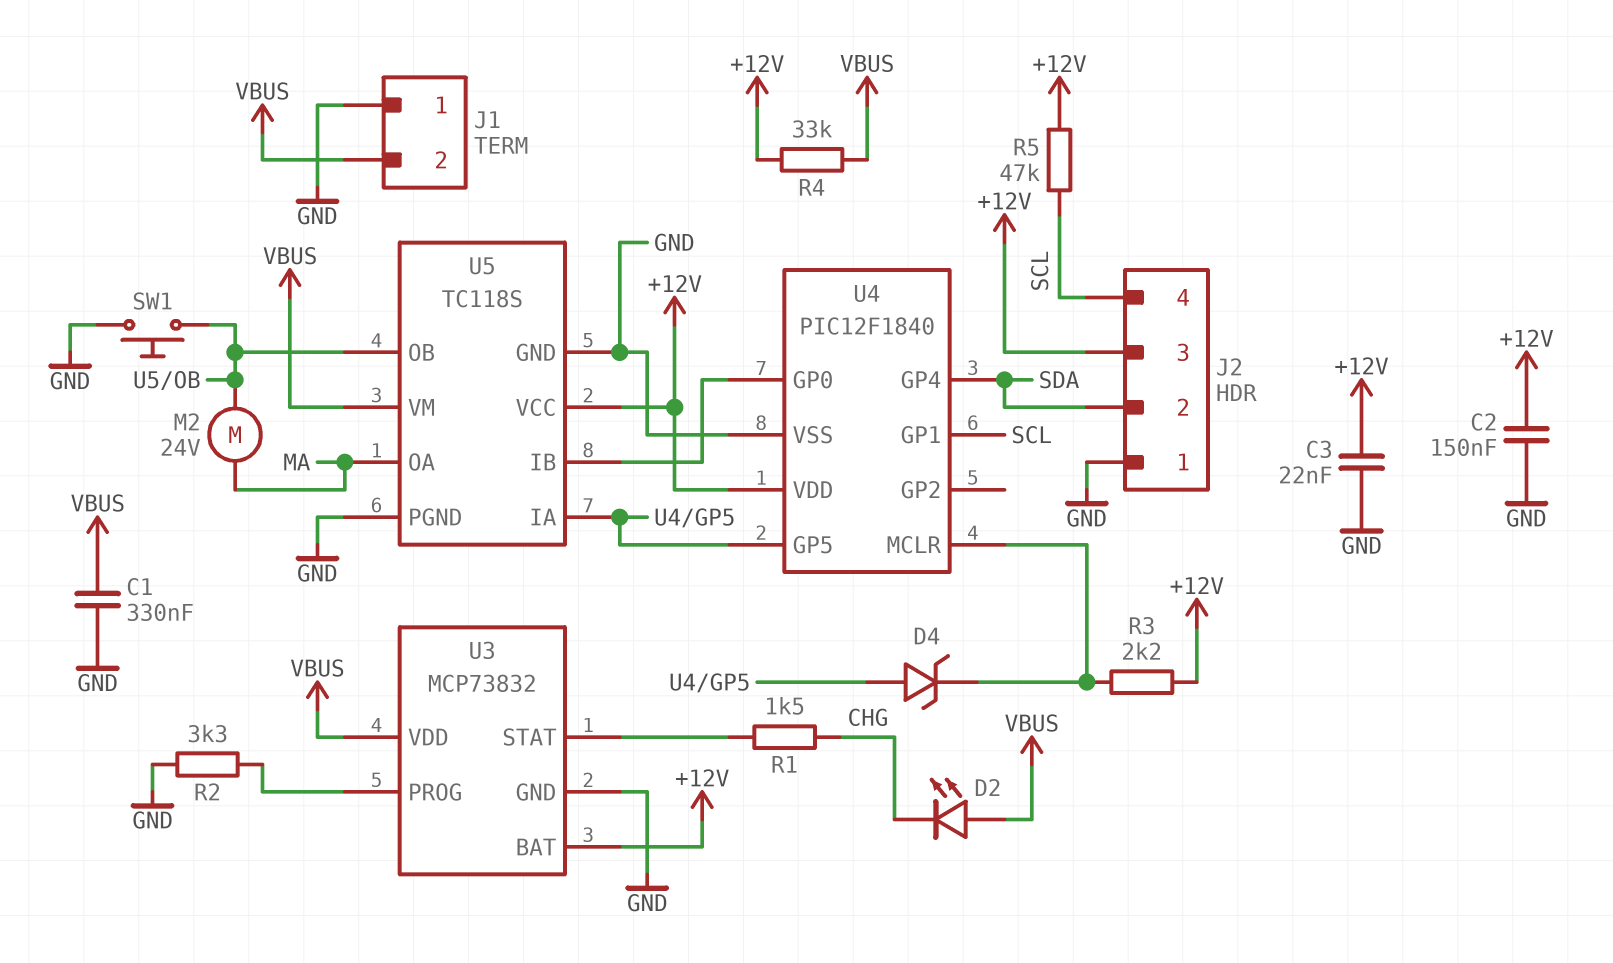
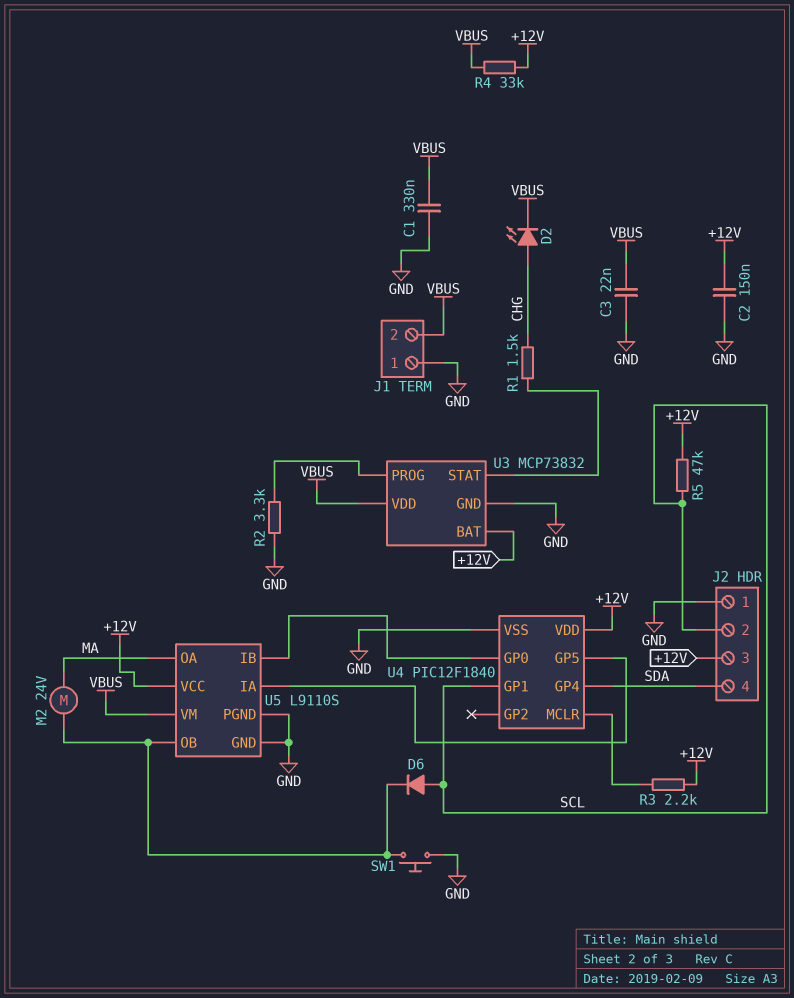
C3: 22nF (+12V, GND) -> 22nF (GND, VBUS)
D2: LED (A VBUS, K CHG) -> LED (A CHG, K VBUS)
D4: zener (A U4/GP5, K U4/MCLR) -> none
D6: none -> diode (A SCL, K U5/OB)
J2 pin 2: SDA -> SCL
J2 pin 4: SCL -> SDA
U5: TC118S -> L9110S

